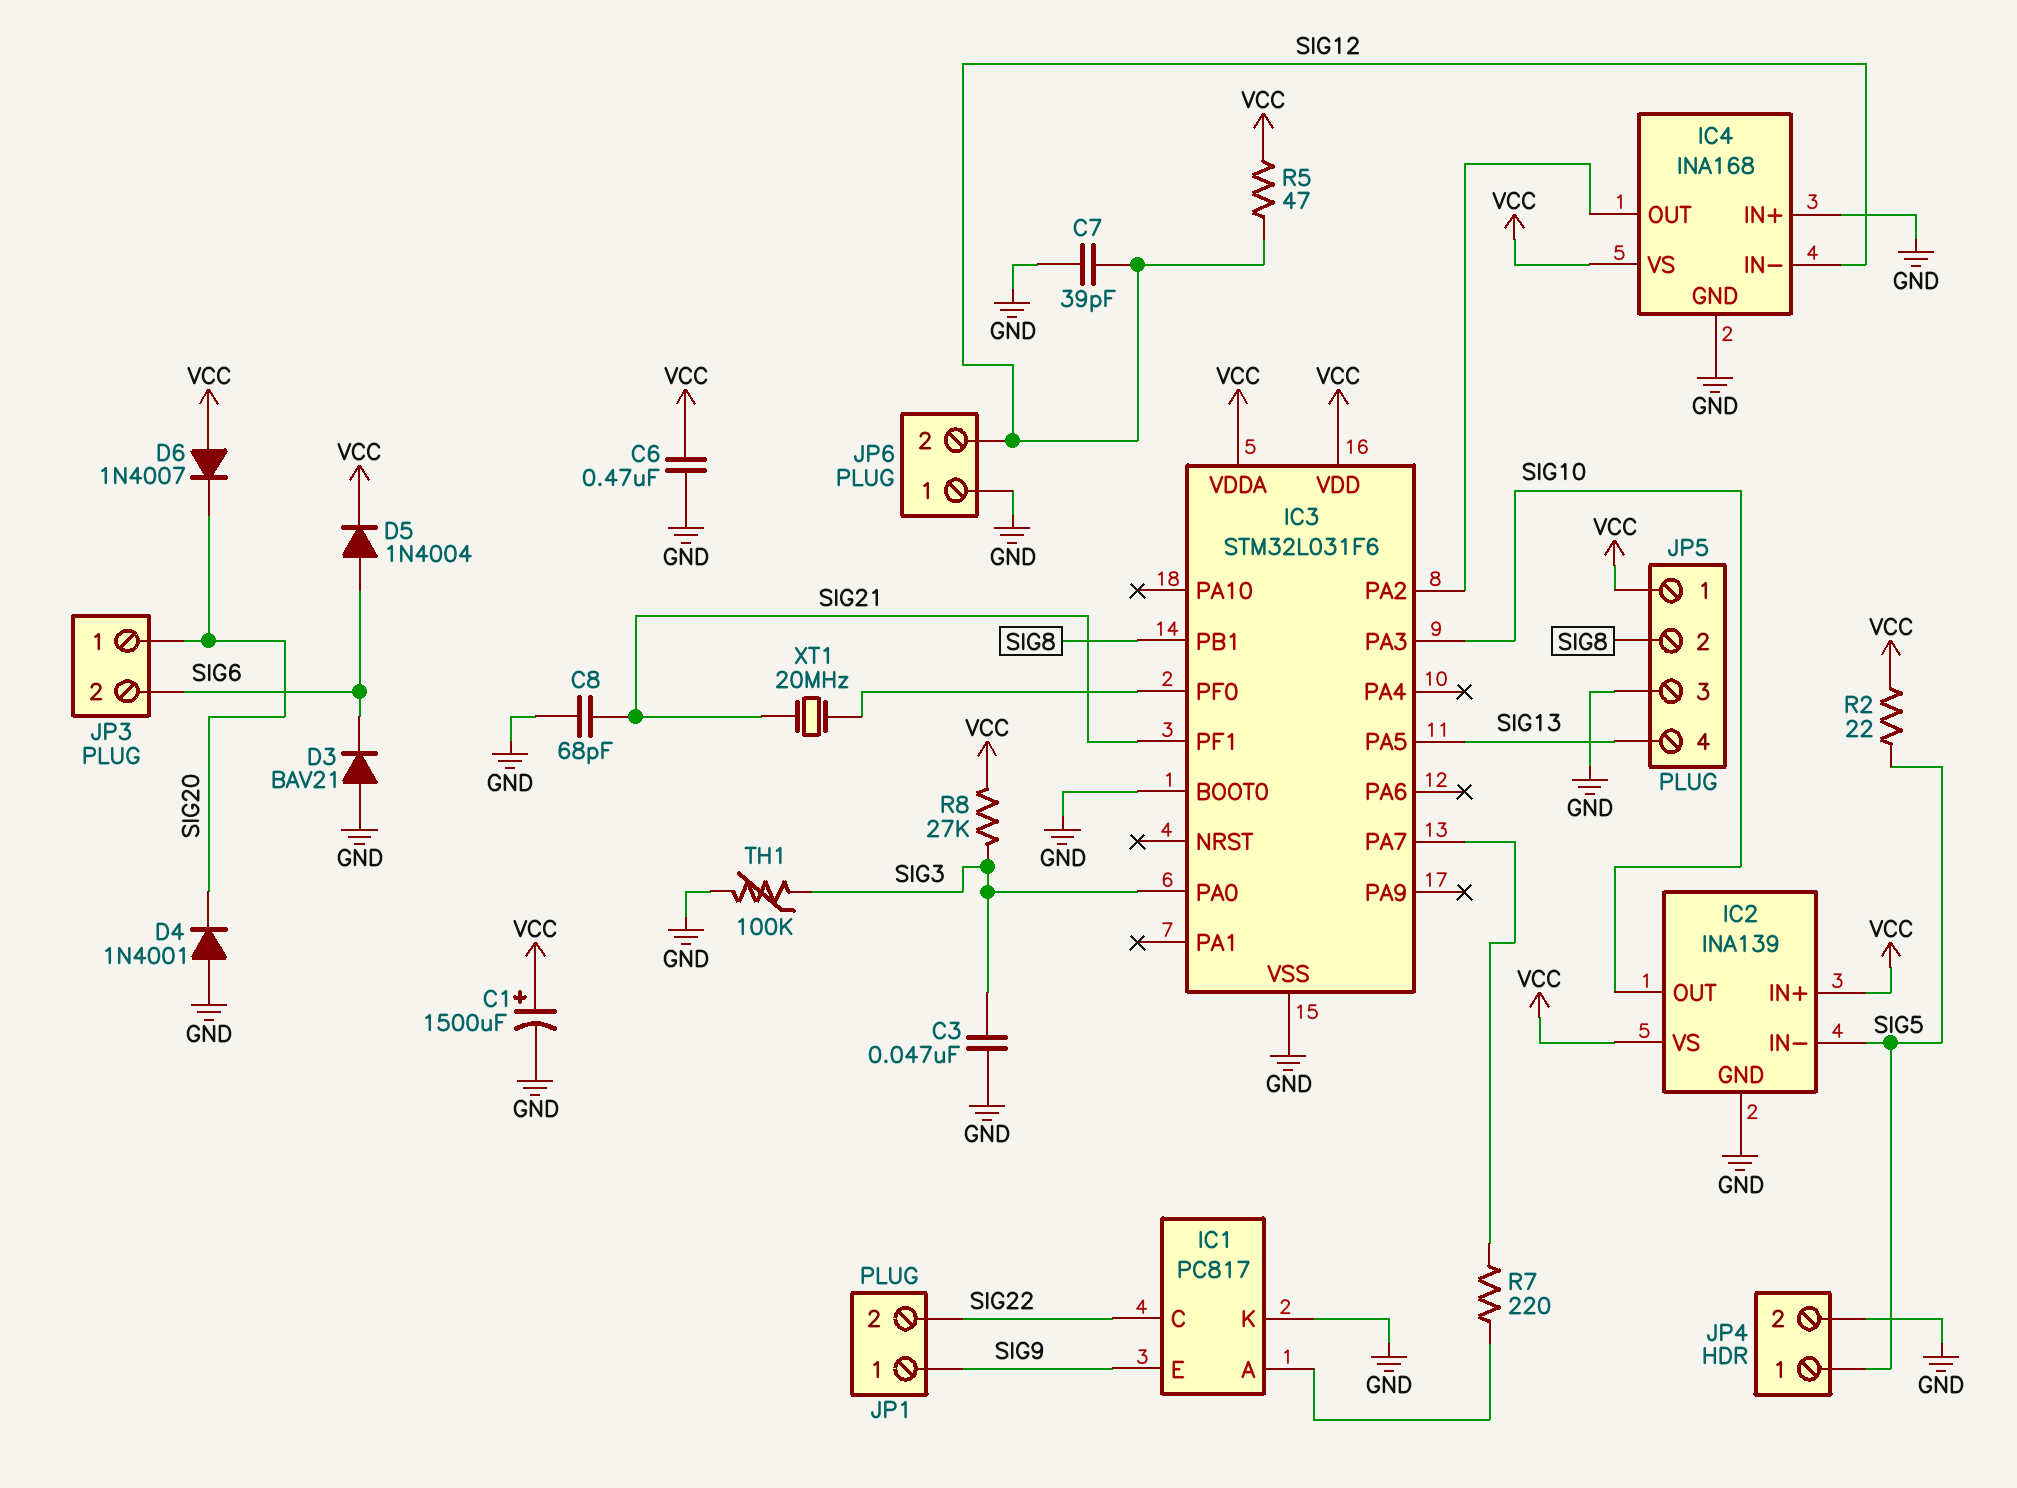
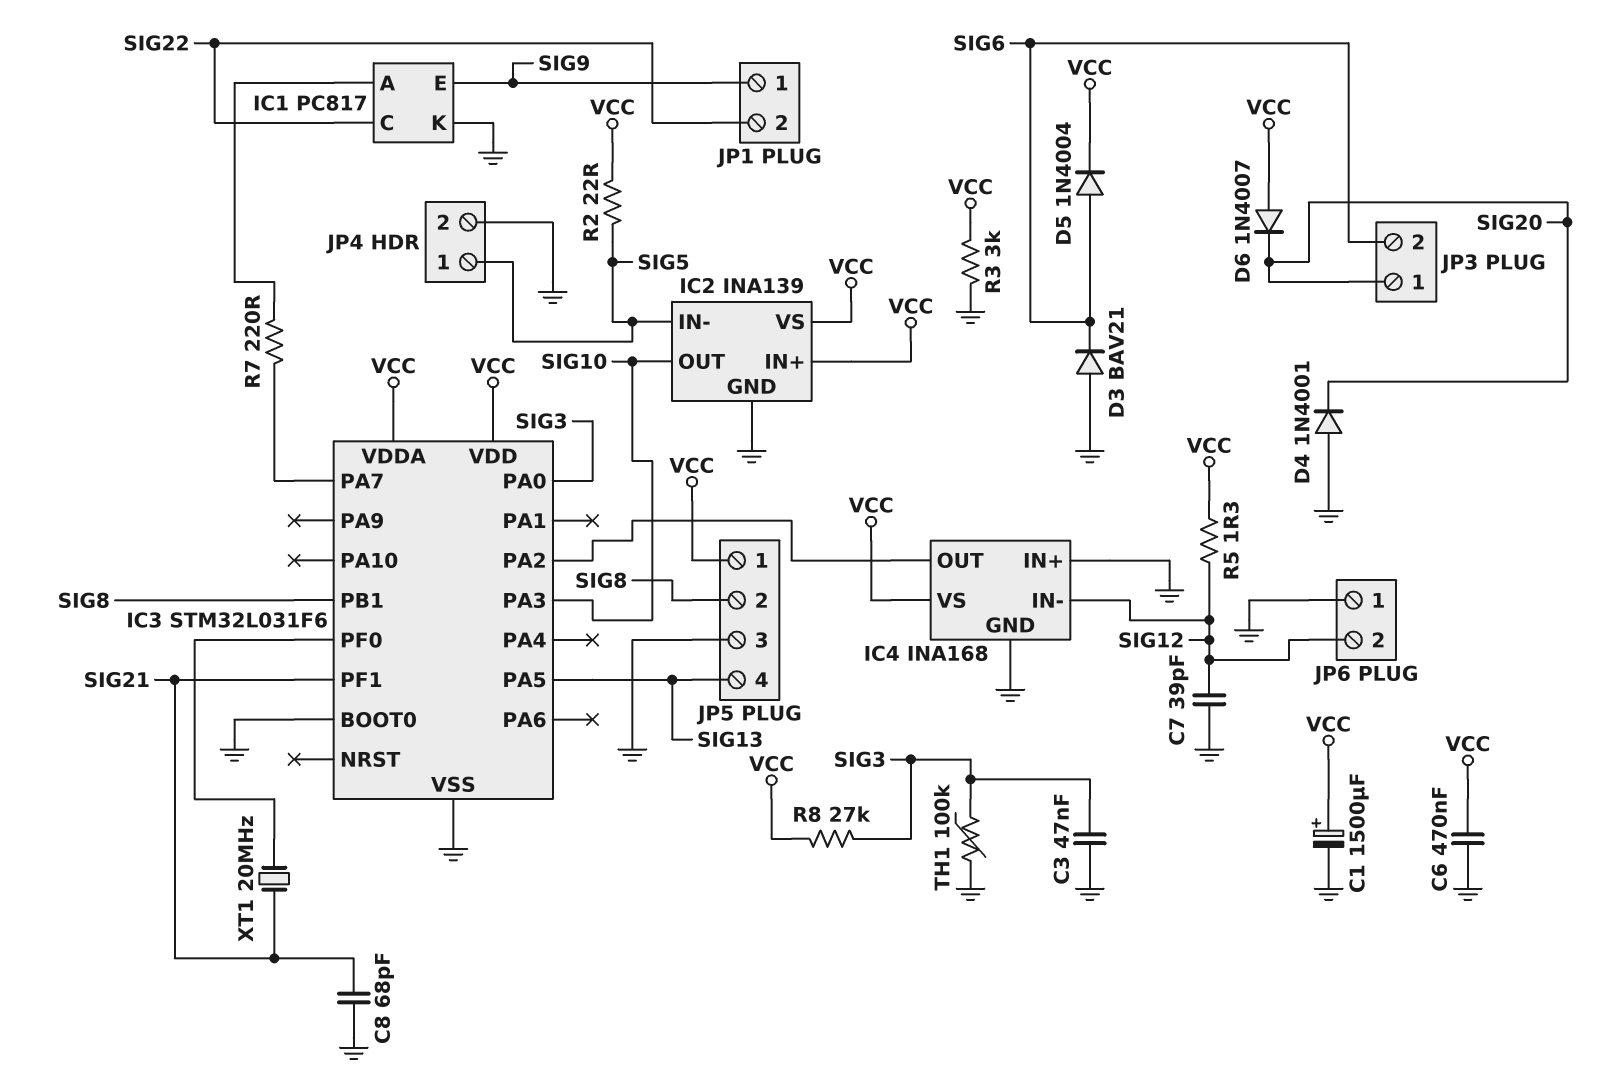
R3: none -> 3k (GND, VCC)
R5: 47 (SIG12, VCC) -> 1.3 (SIG12, VCC)

